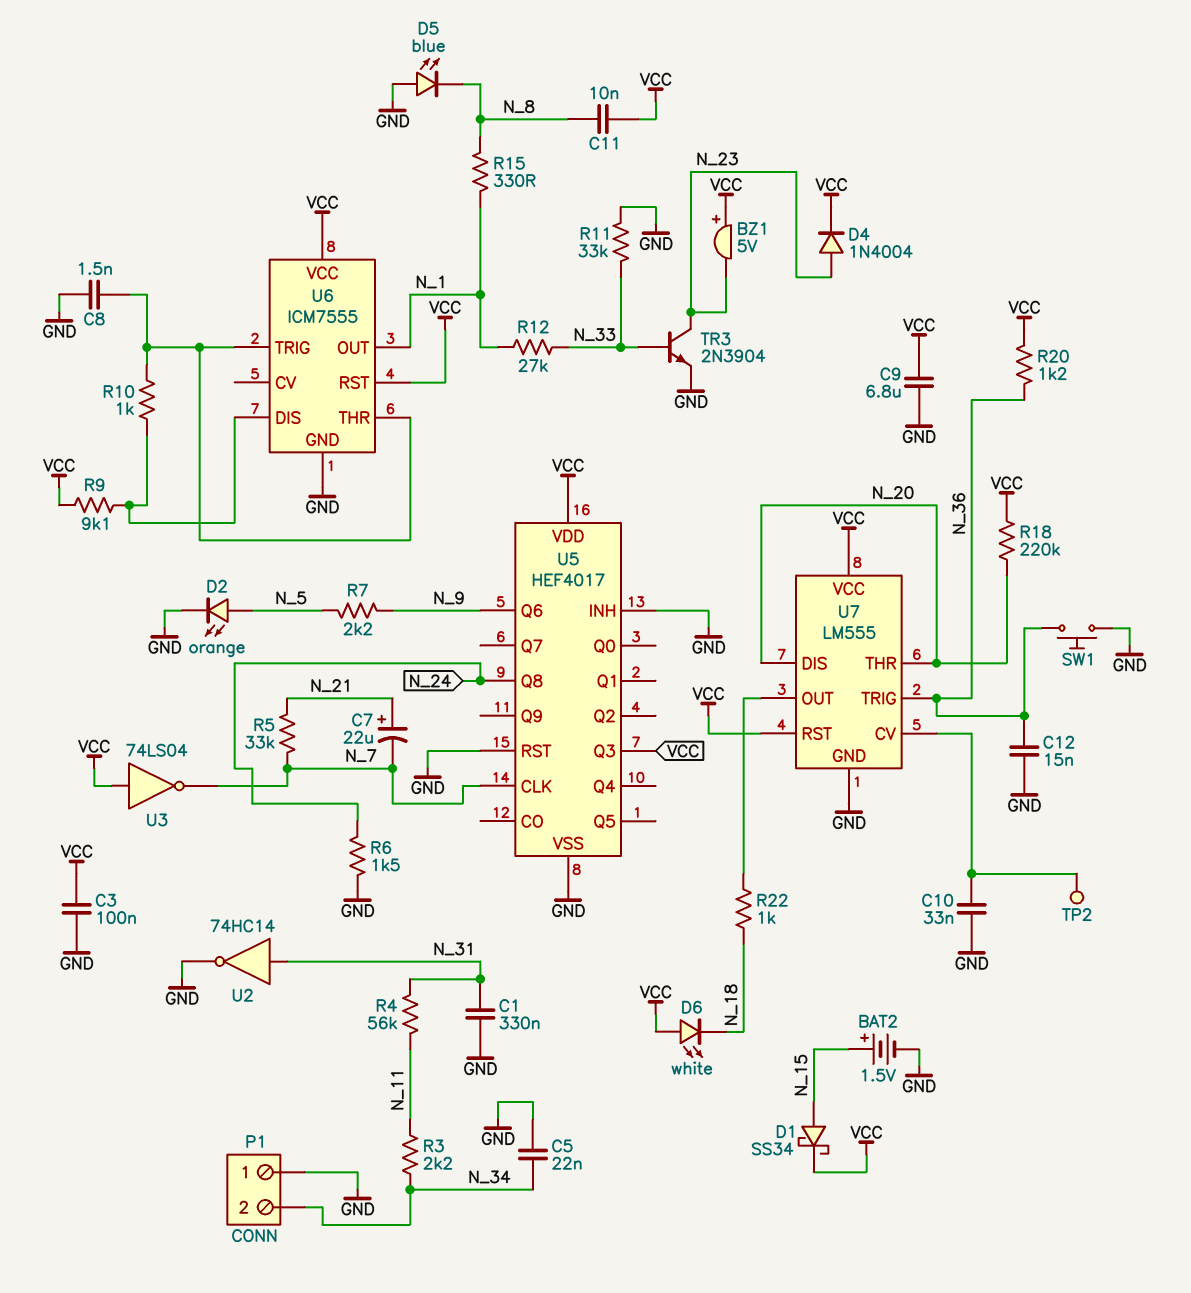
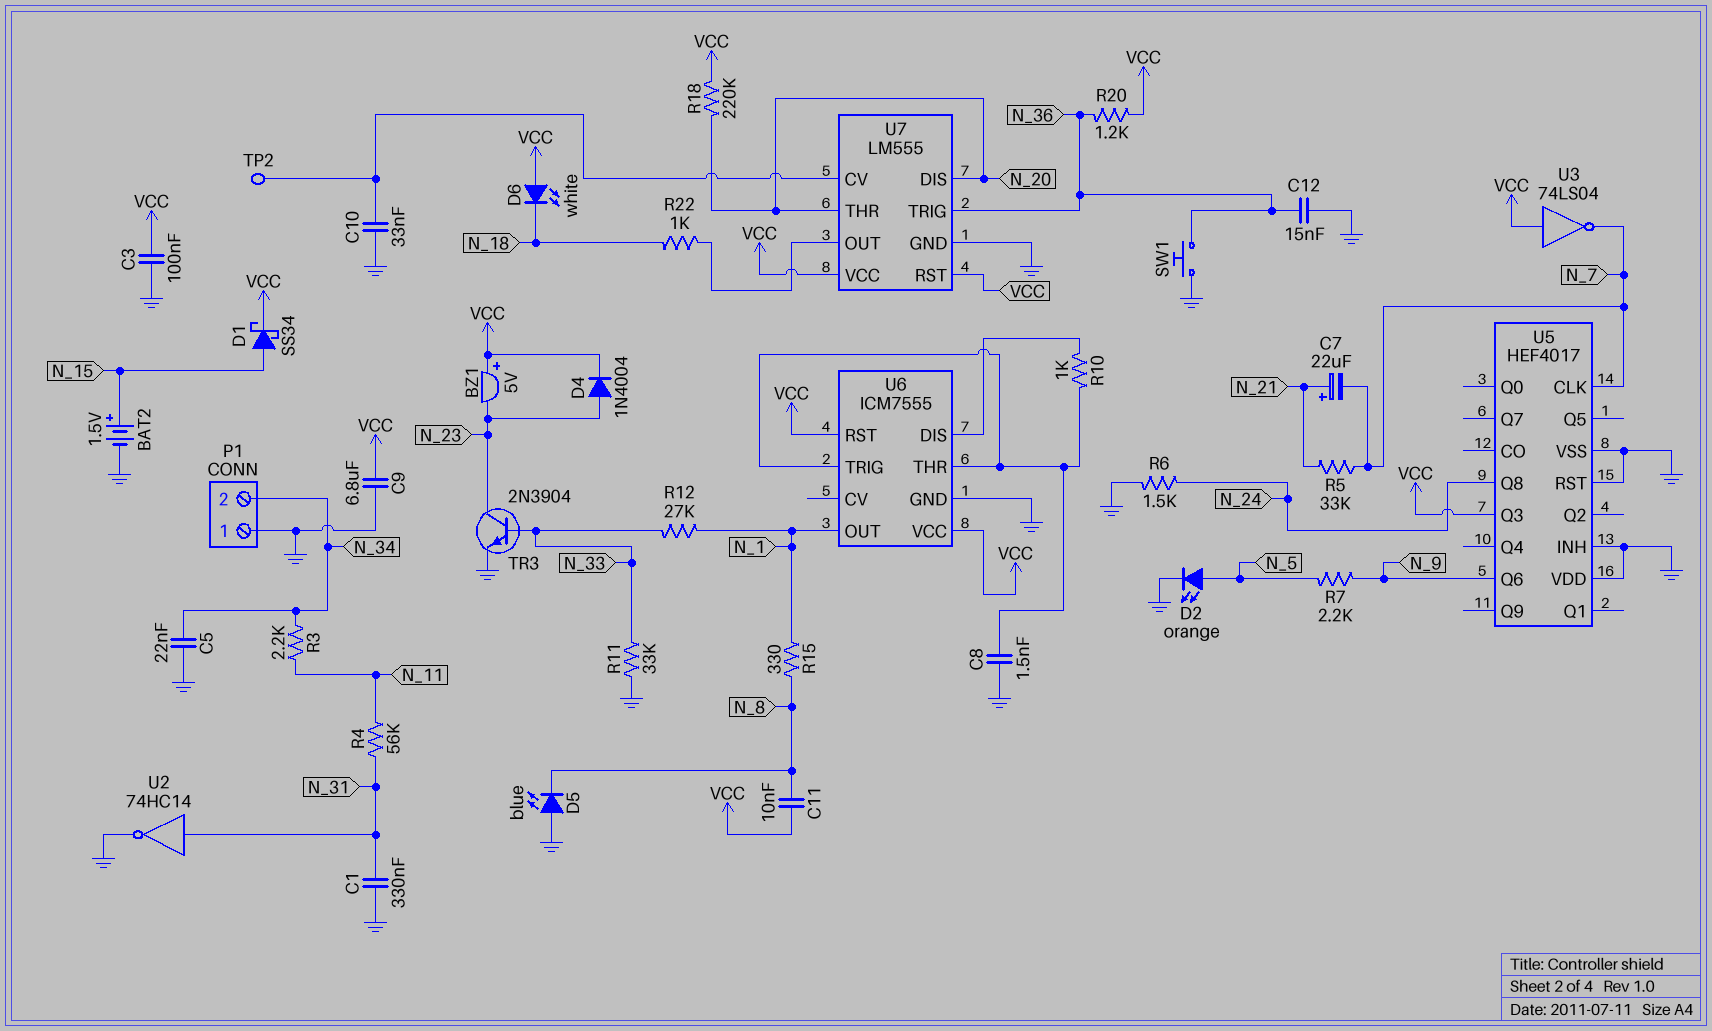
R9: 9.1k (U6/DIS, VCC) -> none
U5 pin VDD: VCC -> GND

